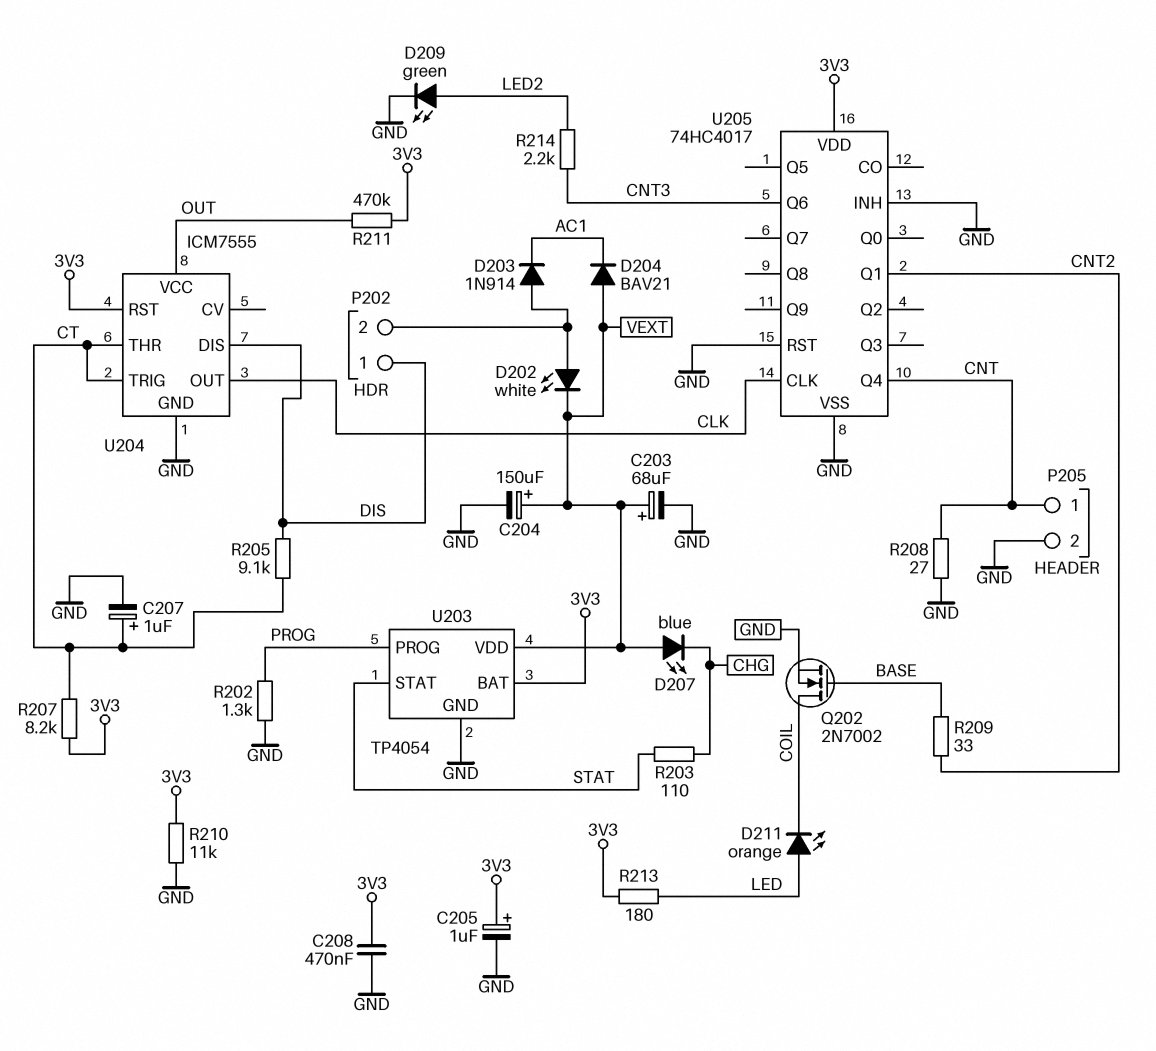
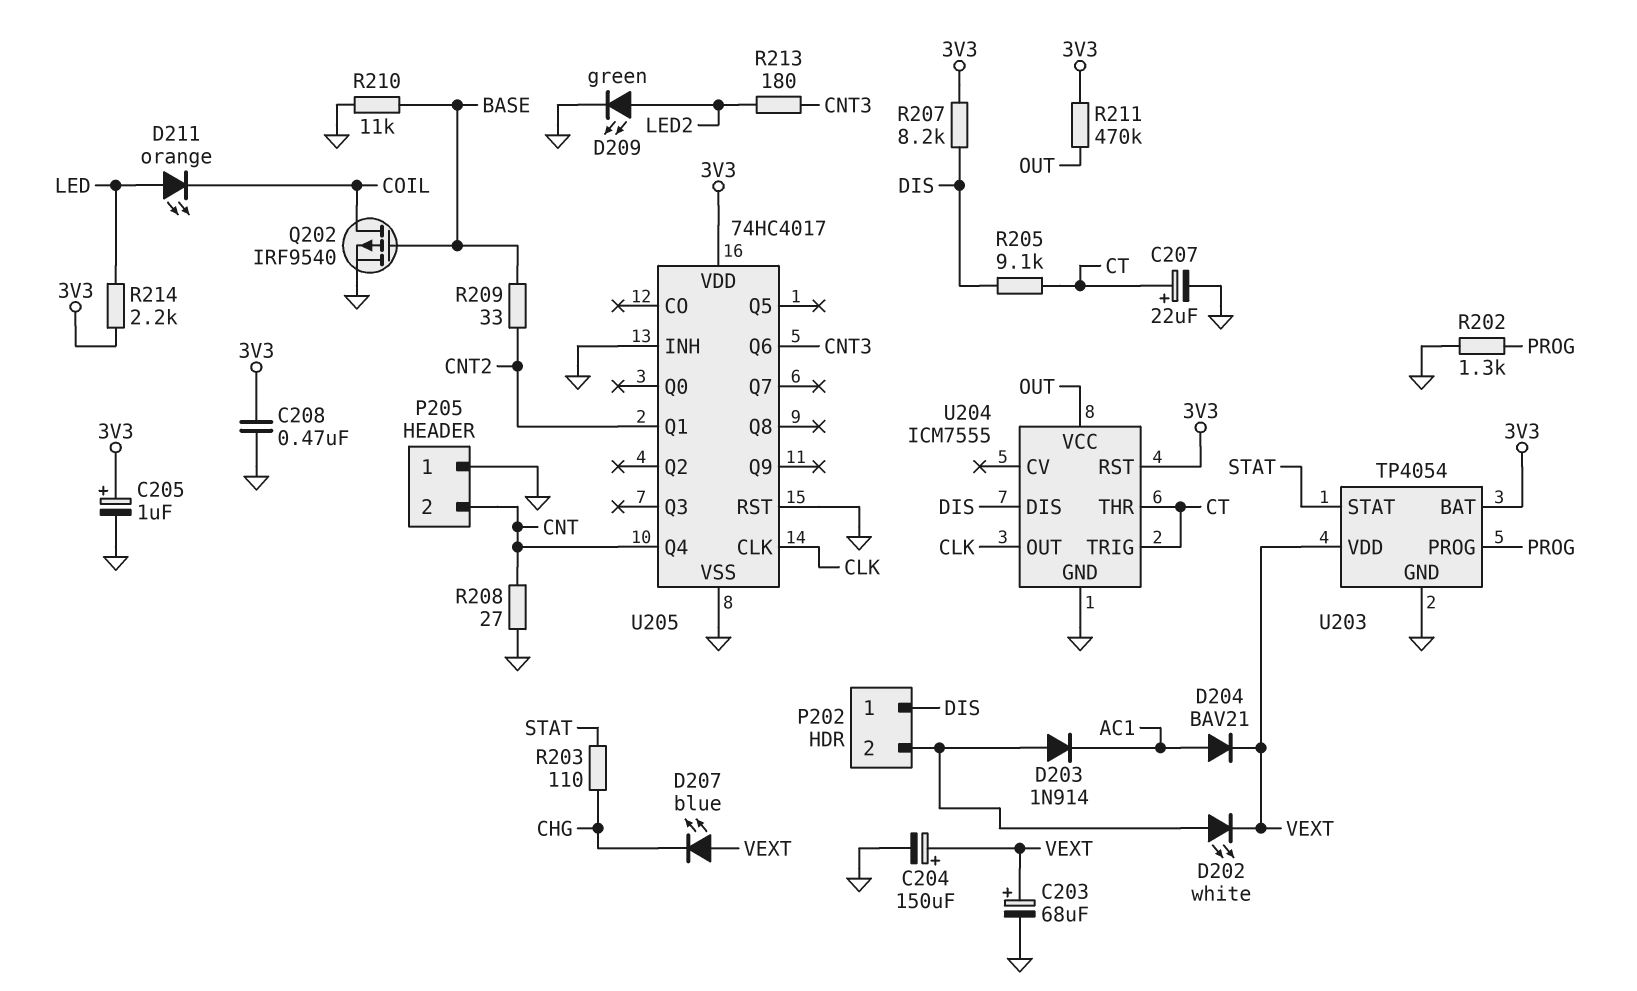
C207: 1uF (plus CT, minus GND) -> 22uF (plus CT, minus GND)
D204: diode BAV21 (A VEXT, K AC1) -> diode BAV21 (A AC1, K VEXT)
P205 pin 1: CNT -> GND
P205 pin 2: GND -> CNT
Q202: NMOS 2N7002 (G BASE, D COIL, S GND) -> PMOS IRF9540 (G BASE, D COIL, S GND)
R207: 8.2k (3V3, CT) -> 8.2k (3V3, DIS)
R210: 11k (3V3, GND) -> 11k (BASE, GND)
R213: 180 (3V3, LED) -> 180 (CNT3, LED2)
R214: 2.2k (CNT3, LED2) -> 2.2k (3V3, LED)

